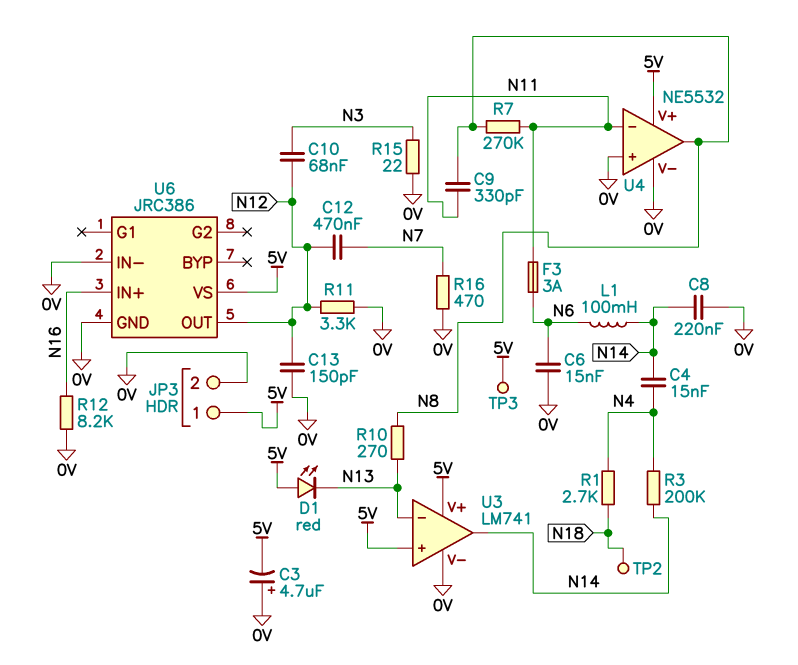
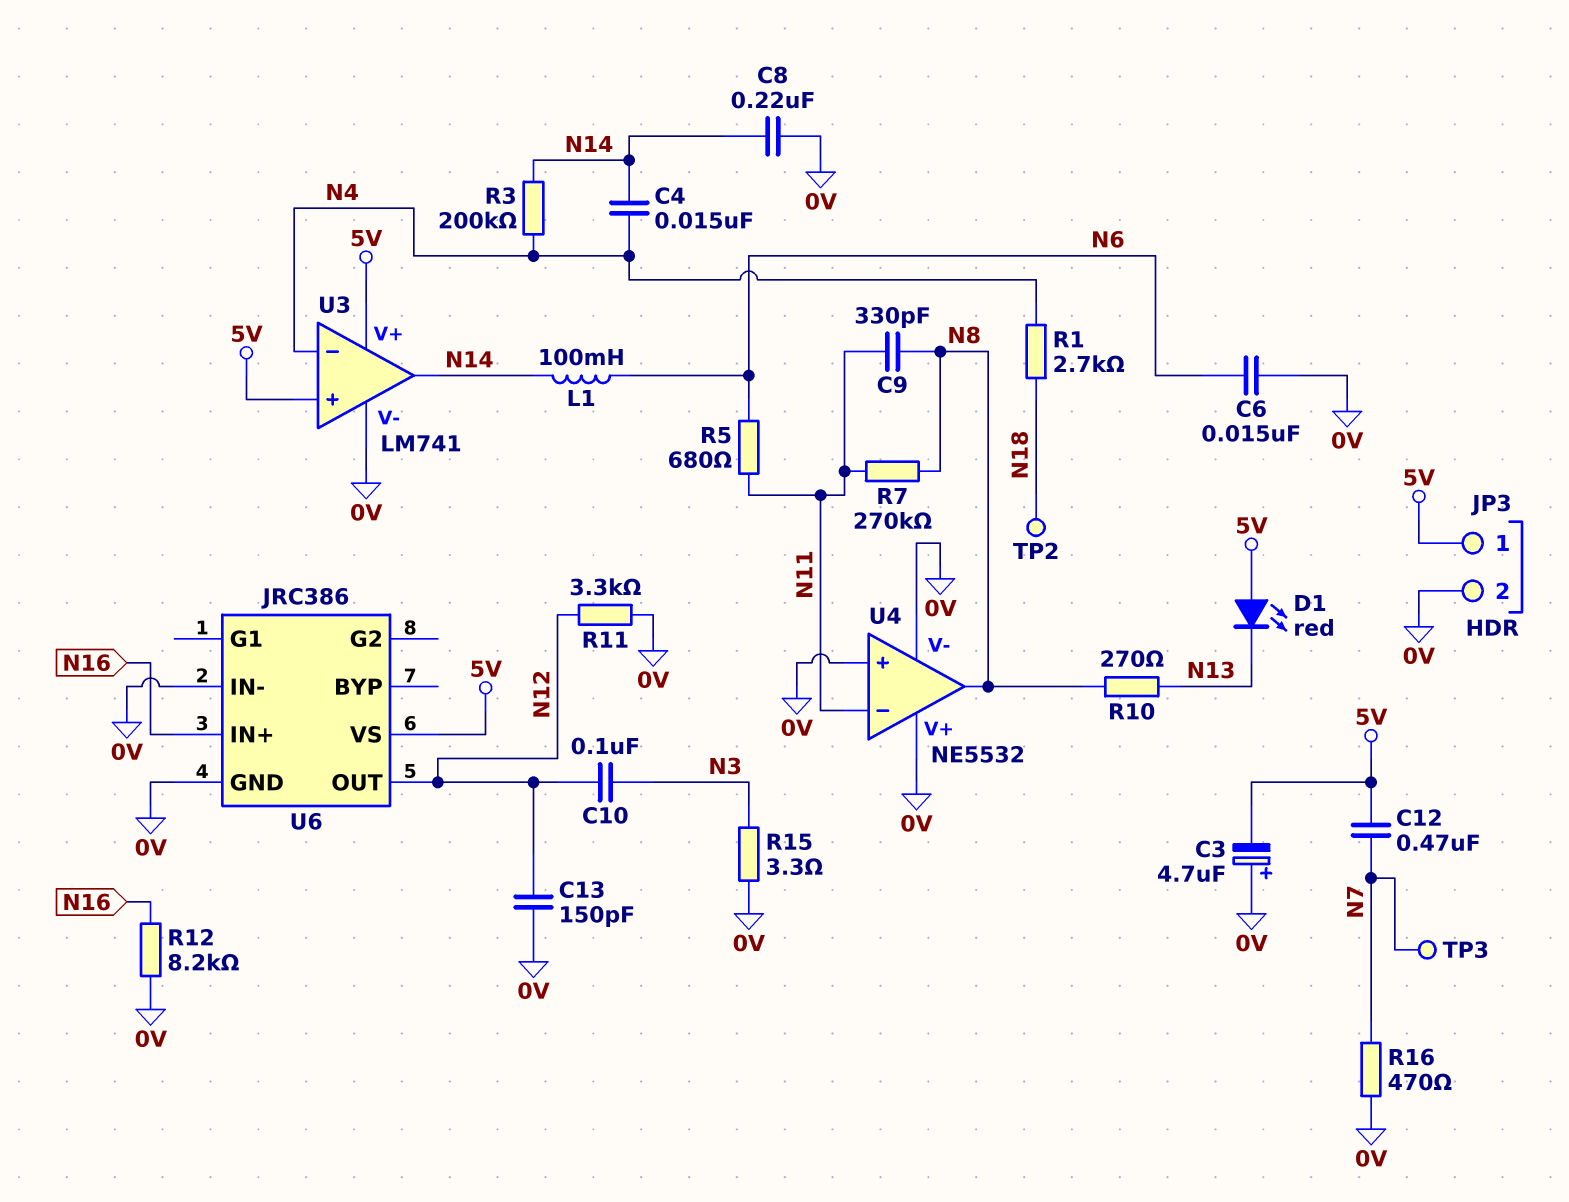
C10: 68nF (N3, N12) -> 100nF (N3, N12)
C12: 470nF (N7, N12) -> 470nF (5V, N7)
F3: 3A (N6, N11) -> none
R5: none -> 680 (N6, N11)
R15: 22 (0V, N3) -> 3.3 (0V, N3)
TP3: test point (5V) -> test point (N7)
U3 pin in-: N13 -> N4
U4 pin V+: 5V -> 0V

